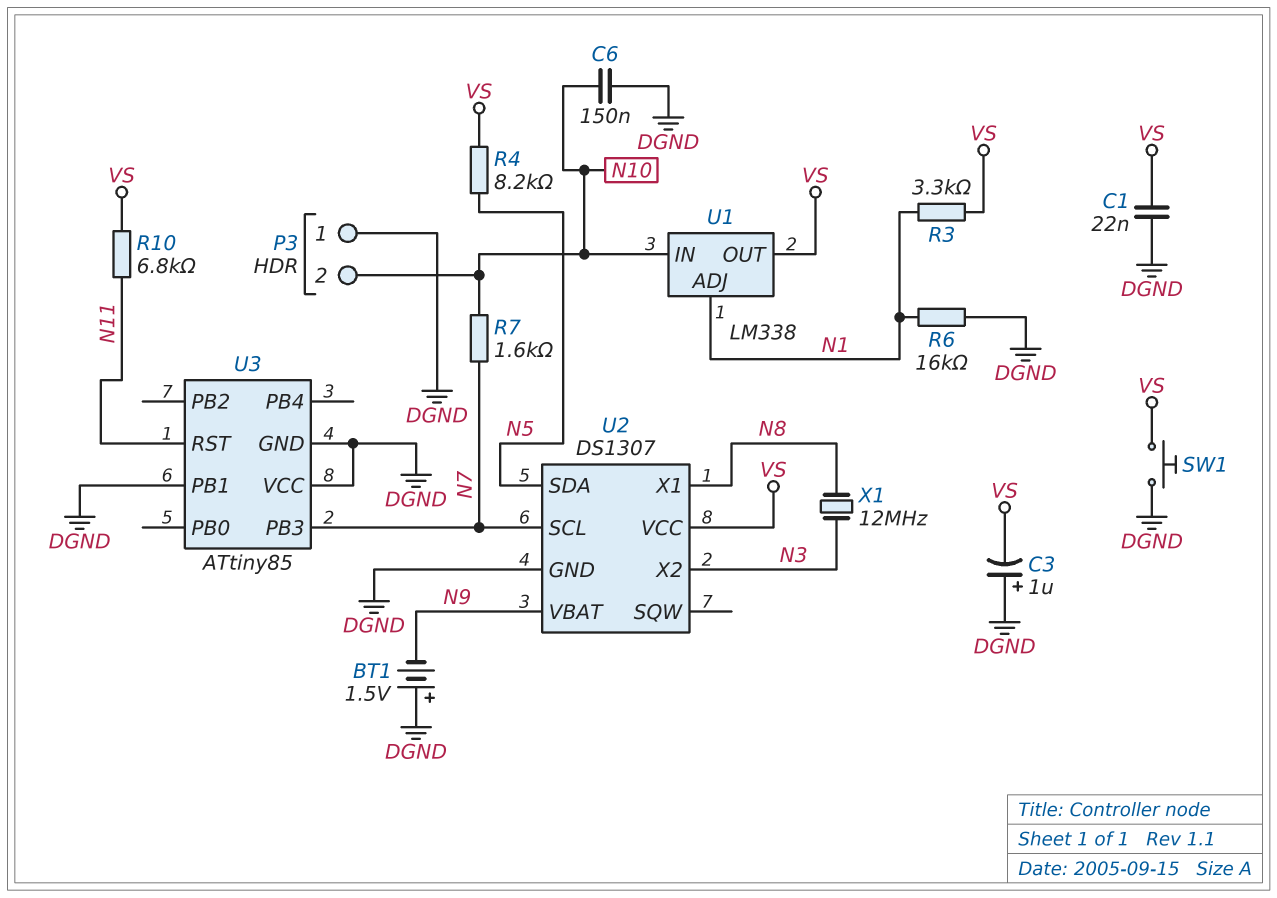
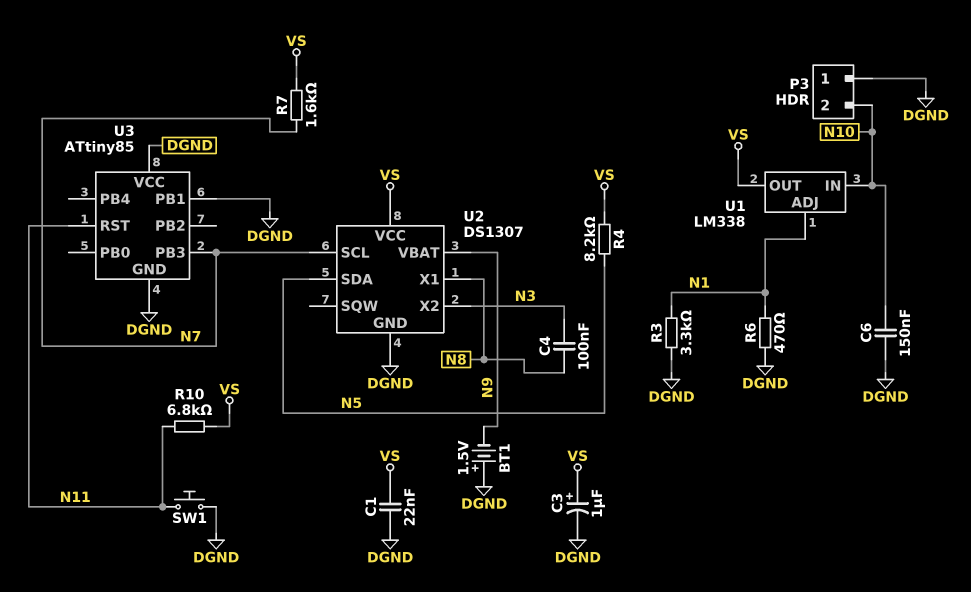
C3: 1uF (plus DGND, minus VS) -> 1uF (plus VS, minus DGND)
C4: none -> 100nF (N3, N8)
R3: 3.3k (N1, VS) -> 3.3k (DGND, N1)
R6: 16k (DGND, N1) -> 470 (DGND, N1)
R7: 1.6k (N7, N10) -> 1.6k (N7, VS)
SW1: button (DGND, VS) -> button (DGND, N11)
X1: 12MHz (N3, N8) -> none

